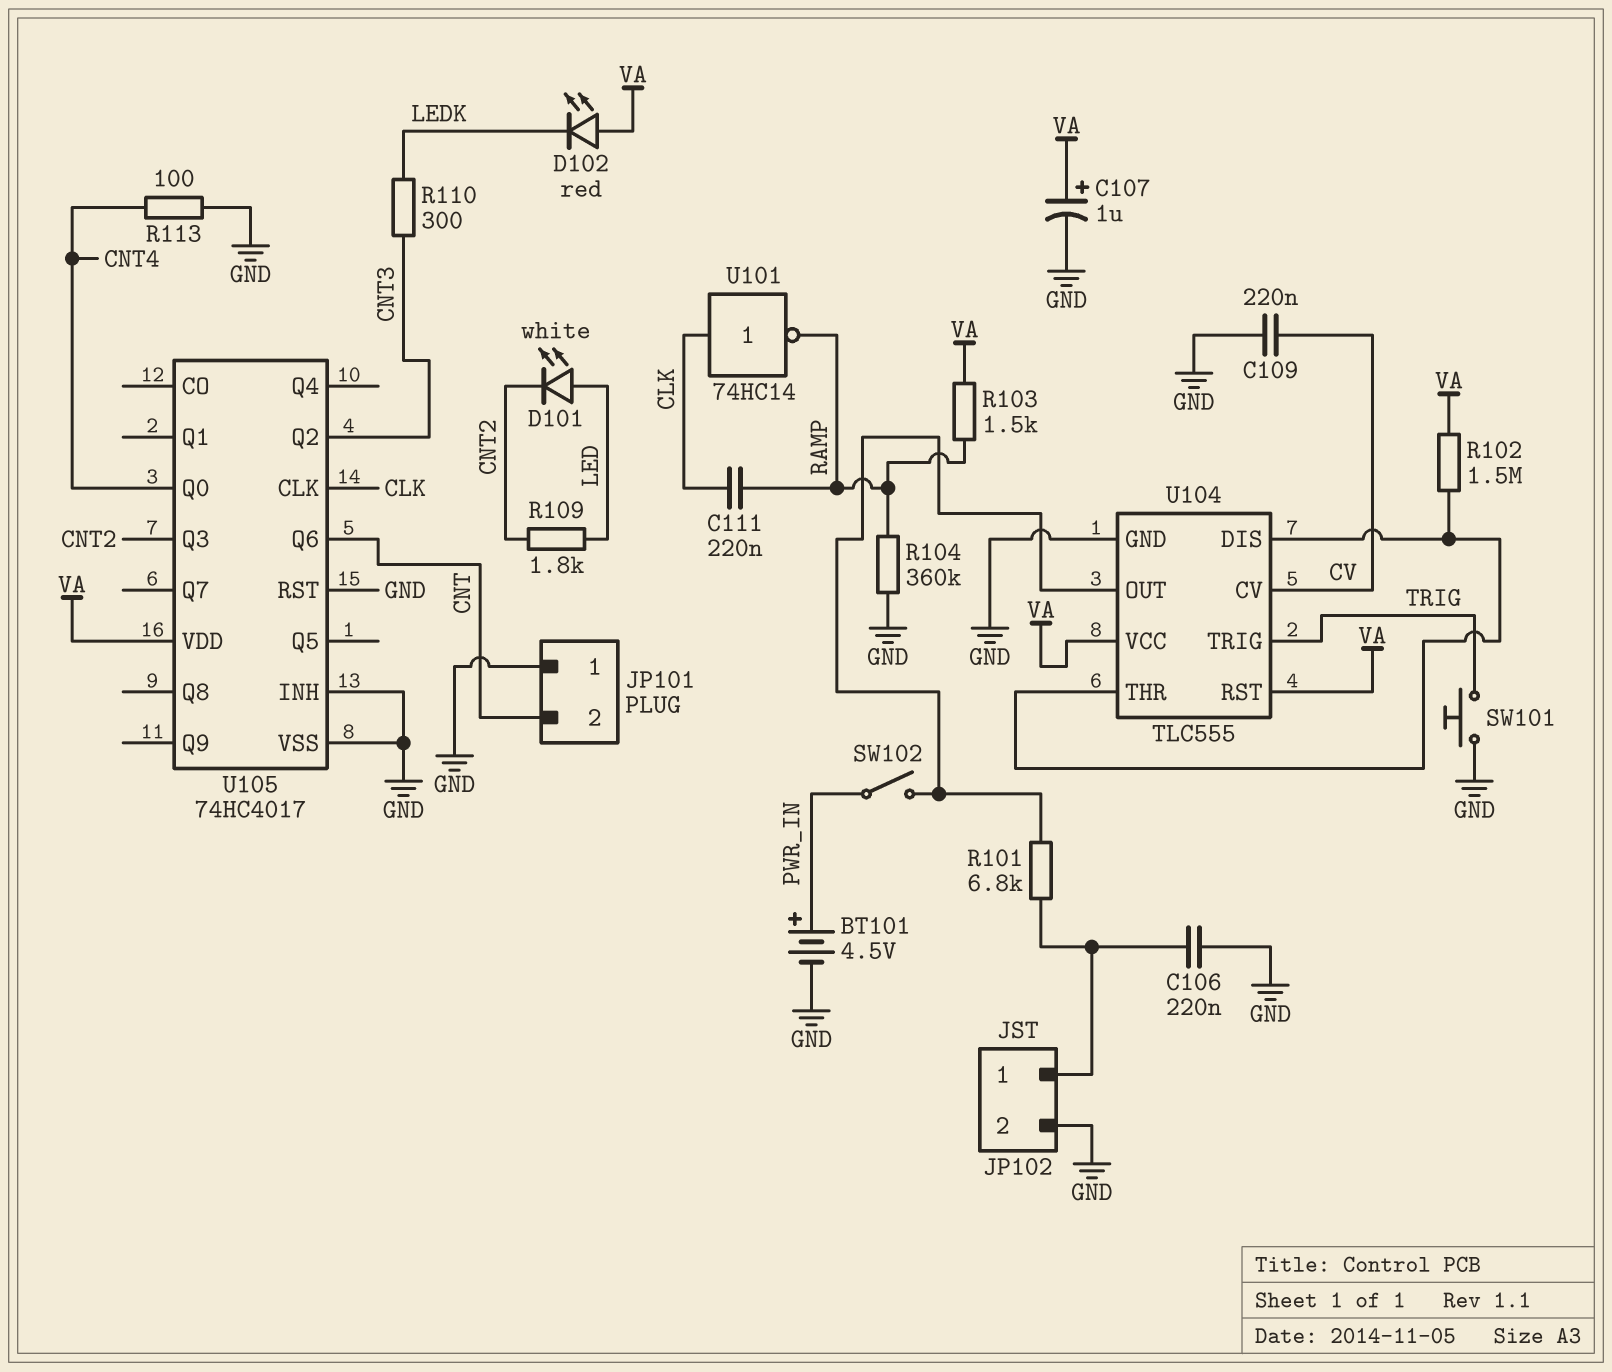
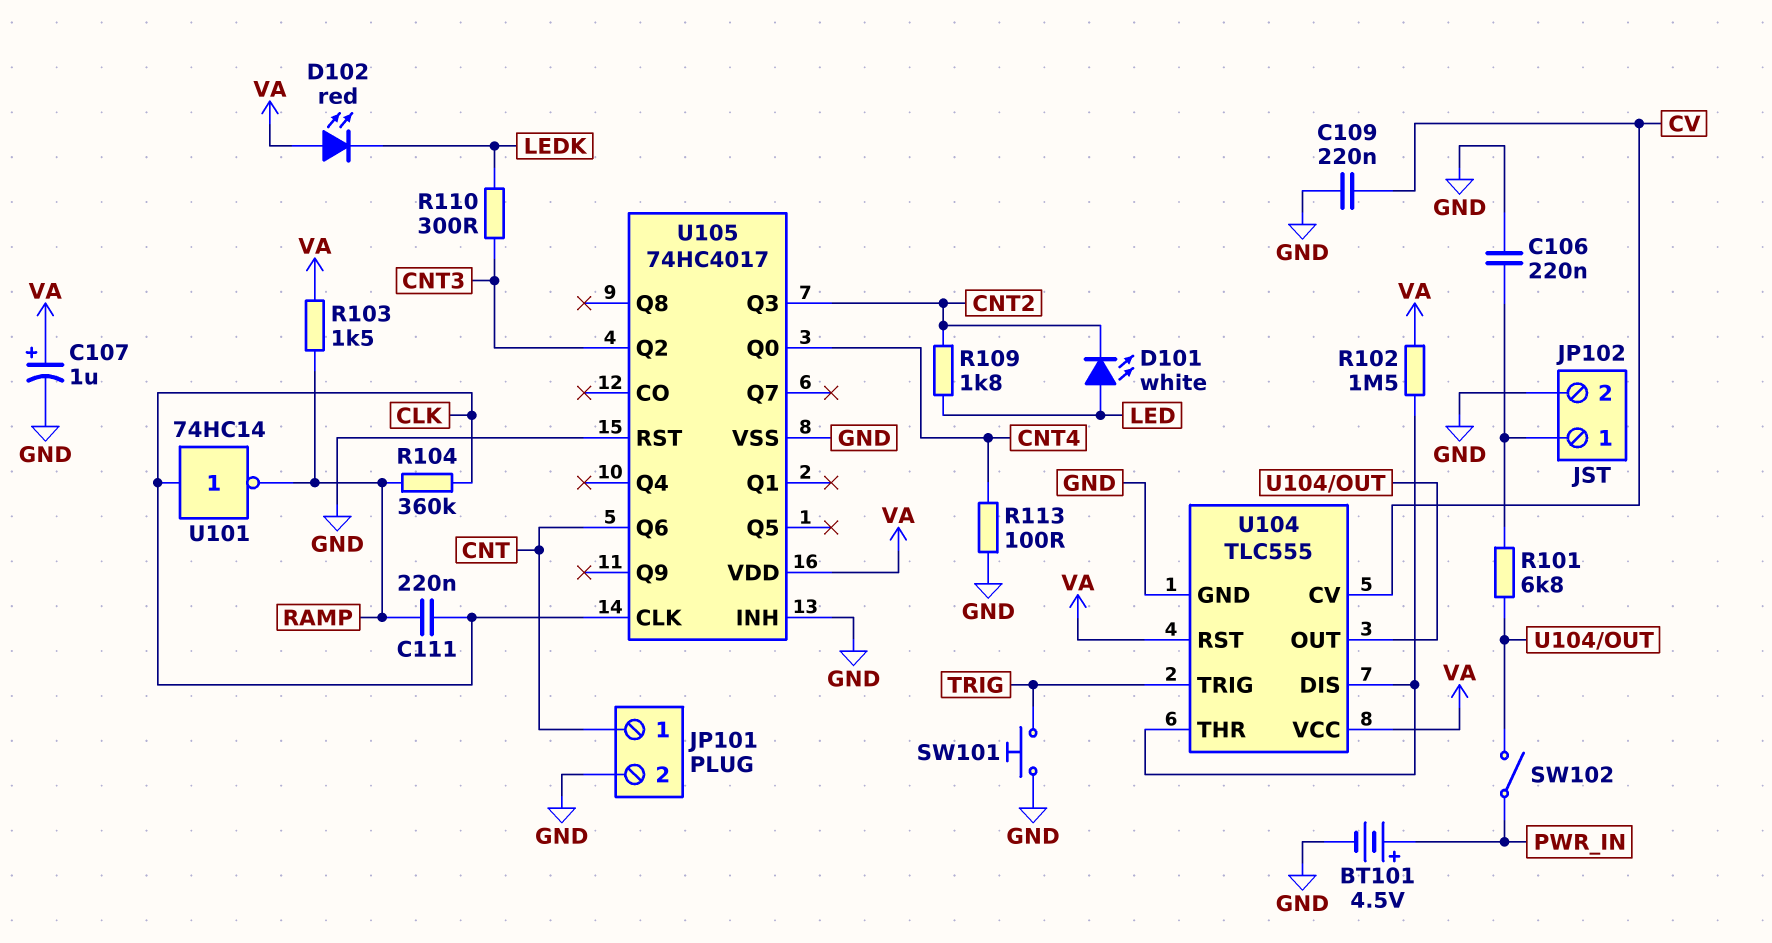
JP101 pin 1: GND -> CNT
JP101 pin 2: CNT -> GND
R104: 360k (GND, RAMP) -> 360k (CLK, RAMP)

